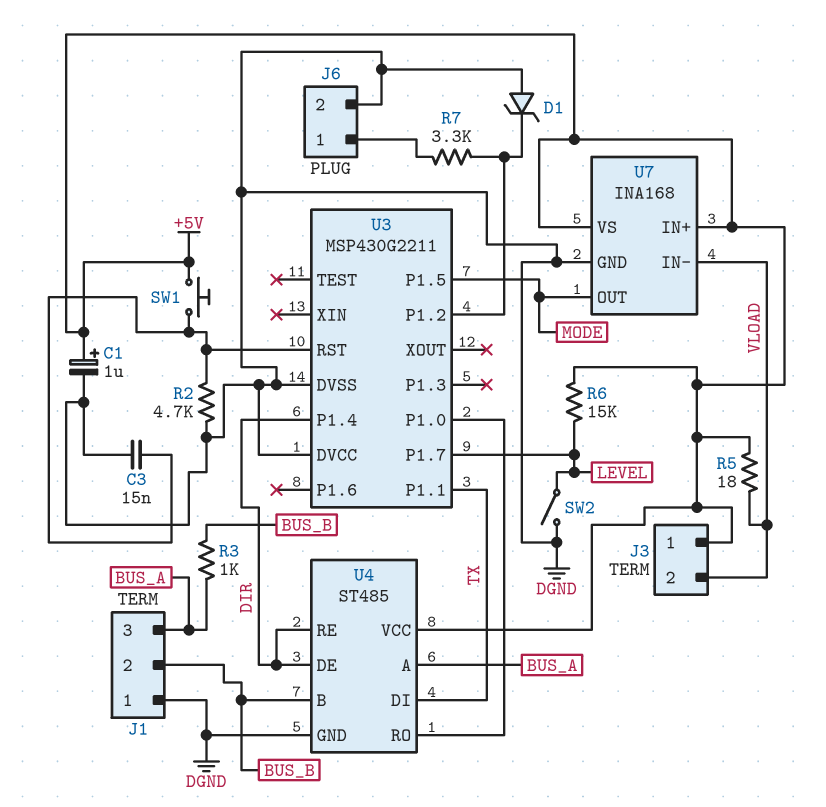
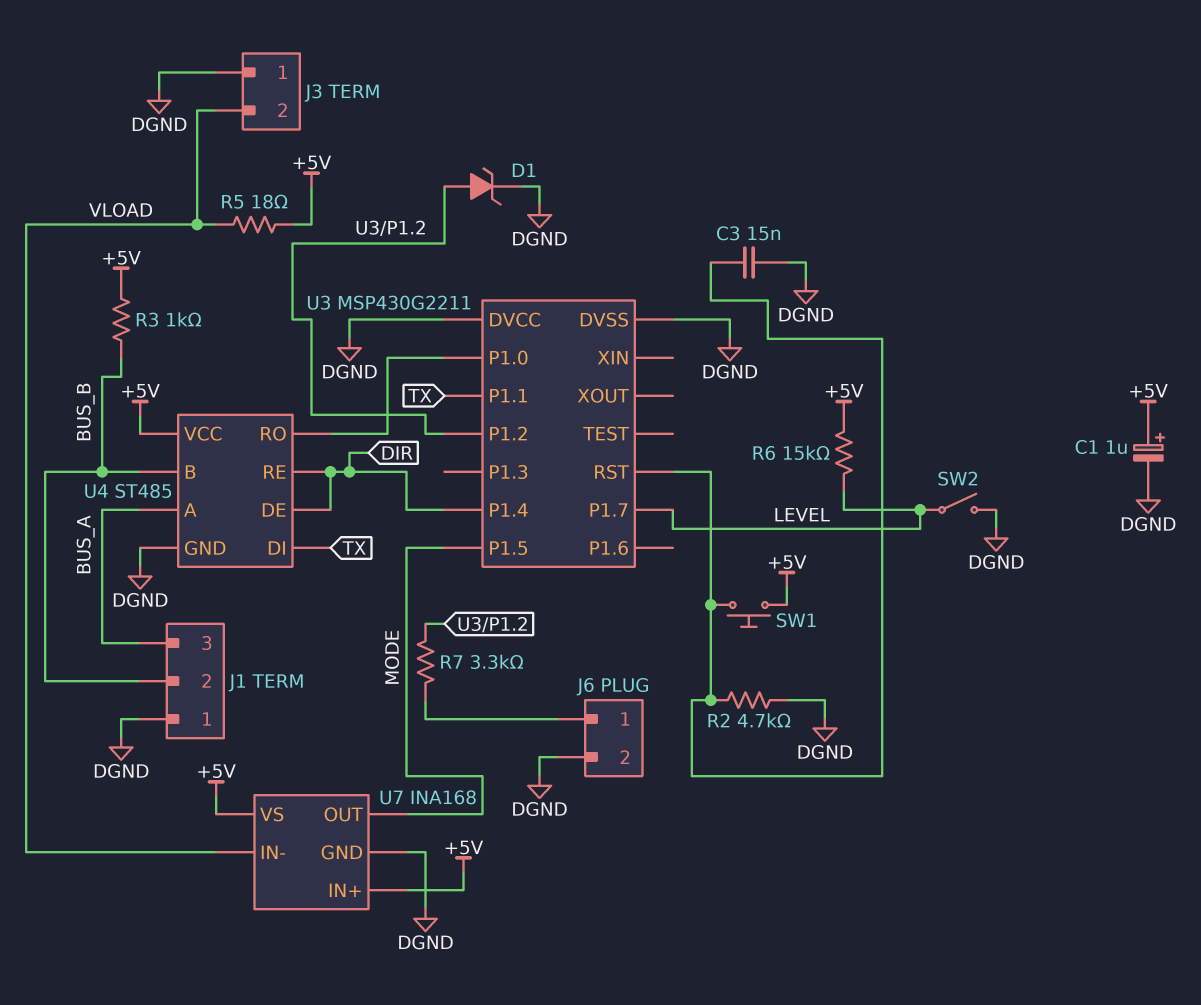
D1: zener (A DGND, K U3/P1.2) -> zener (A U3/P1.2, K DGND)
J3 pin 1: +5V -> DGND
R3: 1k (BUS_A, BUS_B) -> 1k (+5V, BUS_B)

